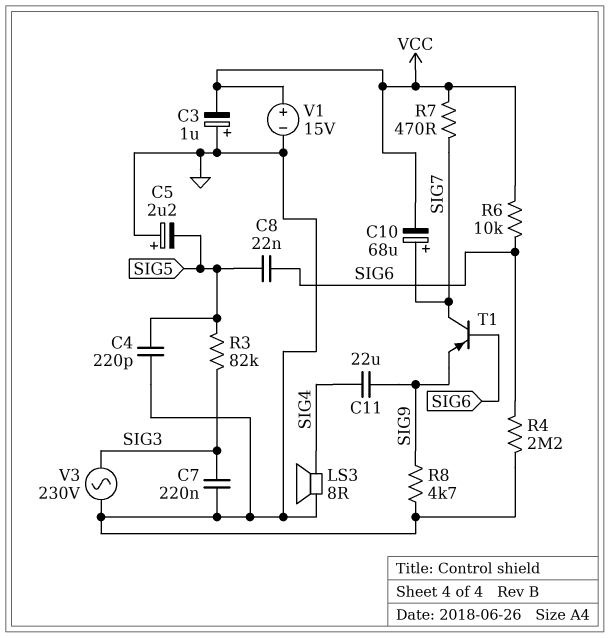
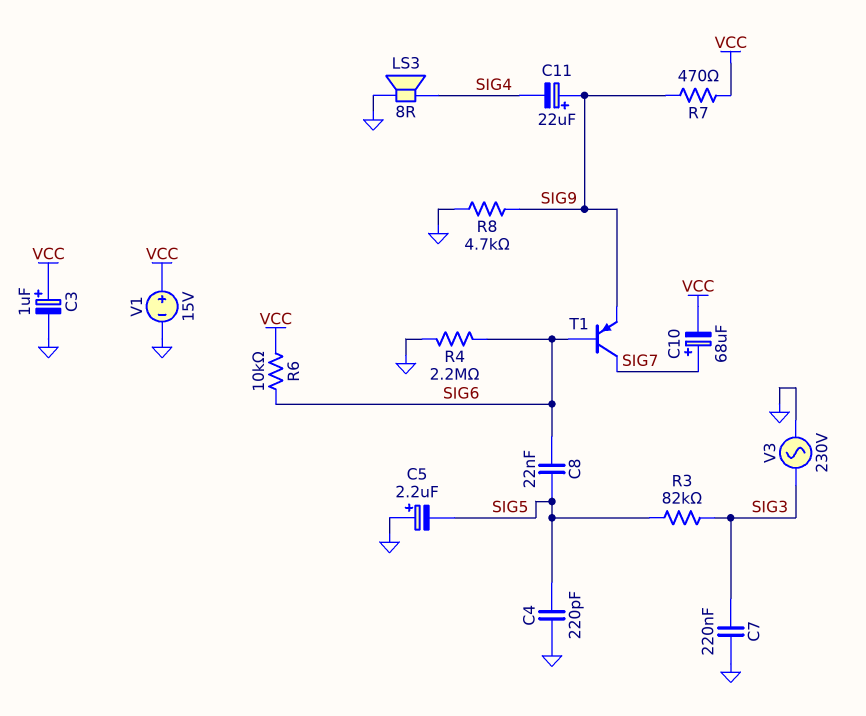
C3: 1uF (plus GND, minus VCC) -> 1uF (plus VCC, minus GND)
C11: 22uF (SIG4, SIG9) -> 22uF (plus SIG9, minus SIG4)
R7: 470 (SIG7, VCC) -> 470 (SIG9, VCC)

